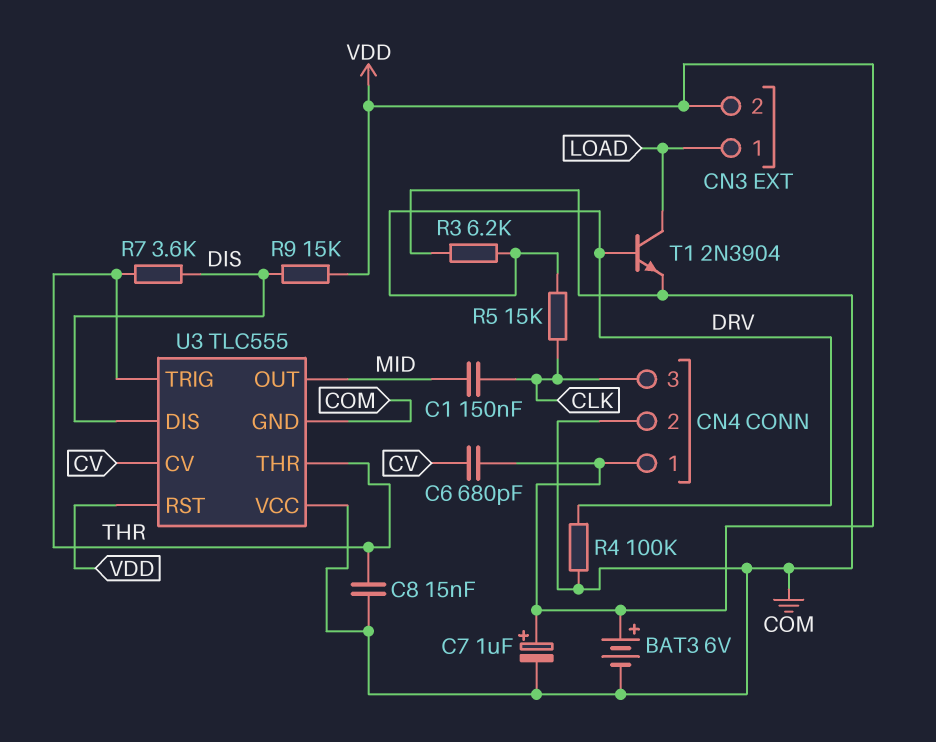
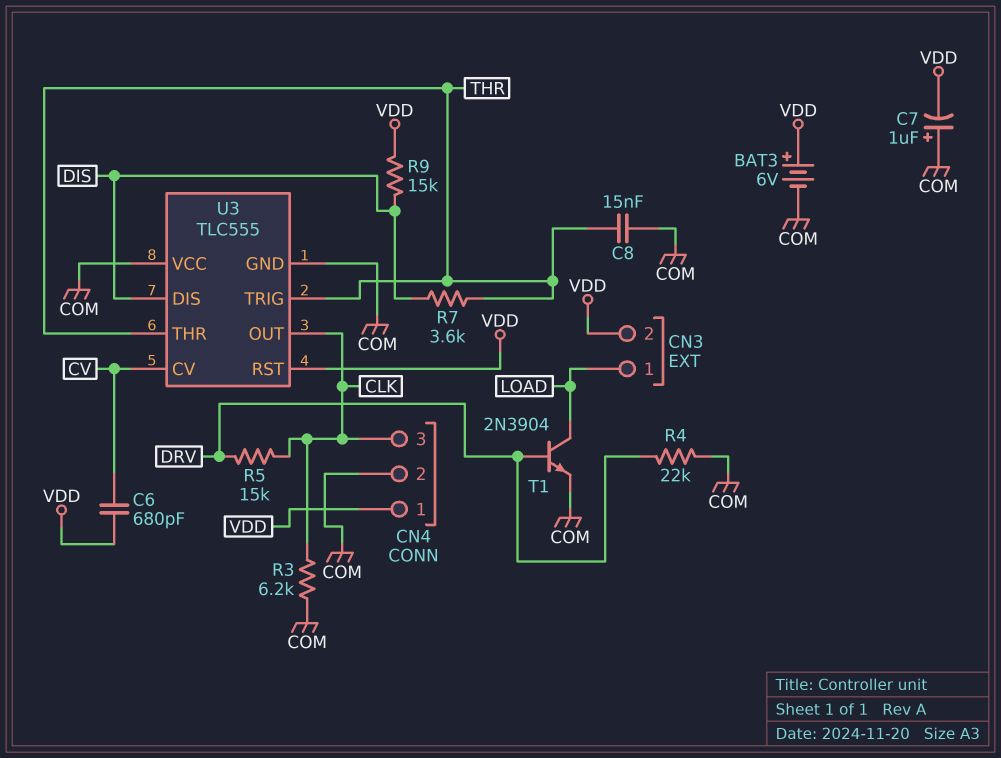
C1: 150nF (CLK, MID) -> none
C7: 1uF (plus VDD, minus COM) -> 1uF (plus COM, minus VDD)
R3: 6.2k (COM, DRV) -> 6.2k (CLK, COM)
R4: 100k (COM, DRV) -> 22k (COM, DRV)
U3 pin OUT: MID -> CLK

